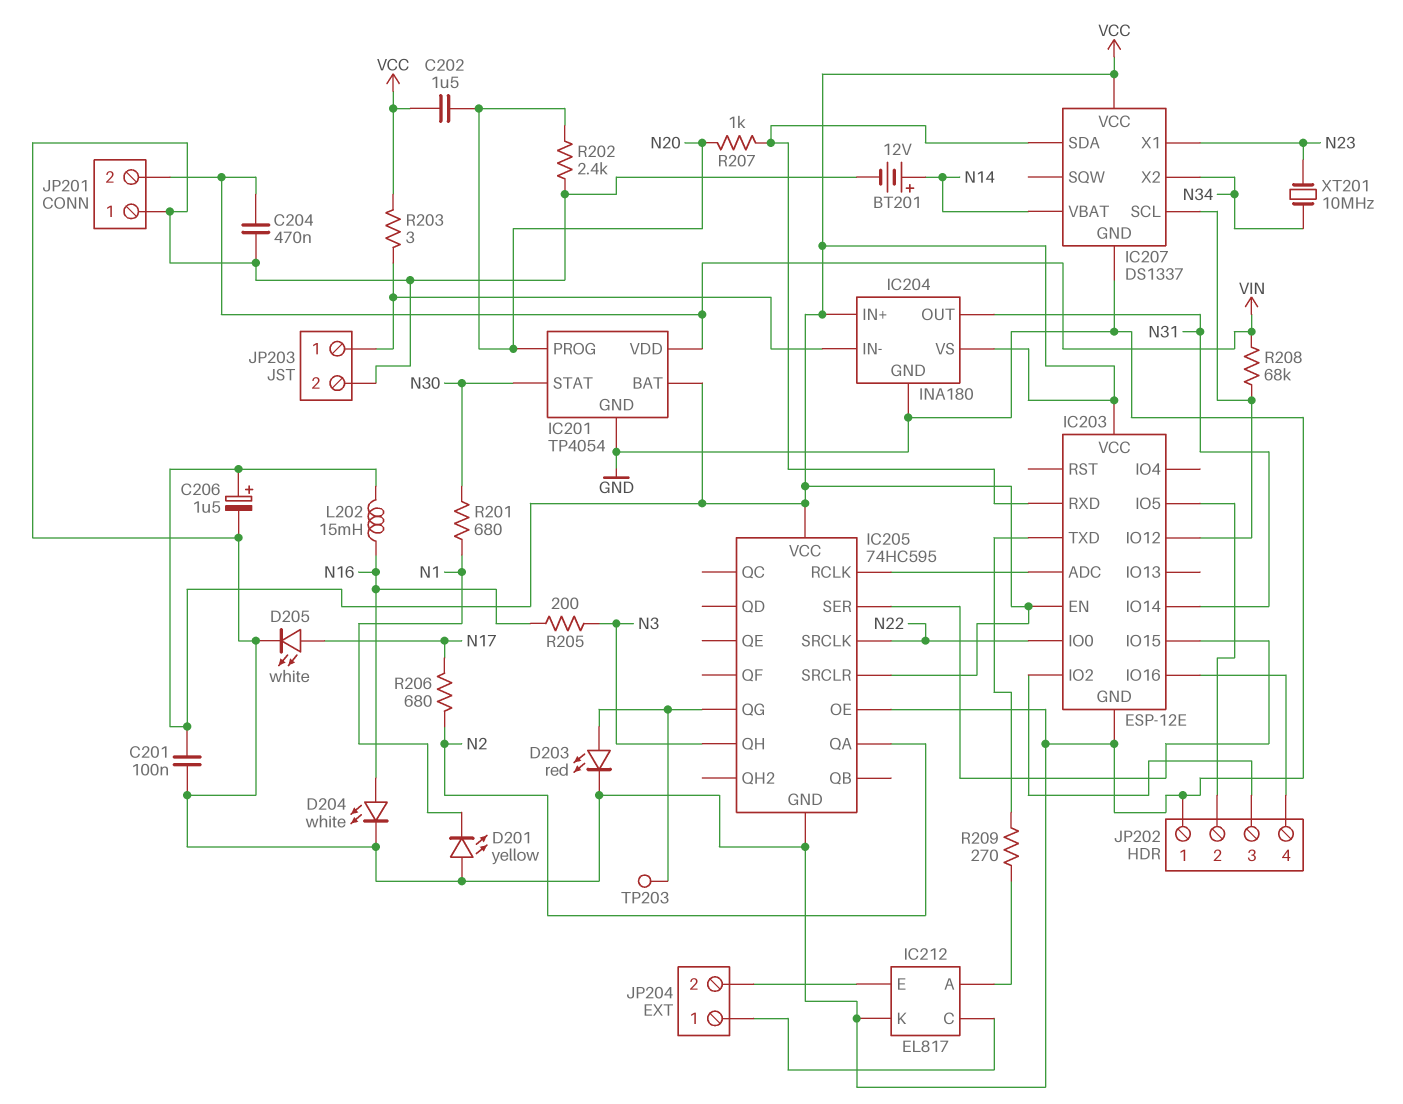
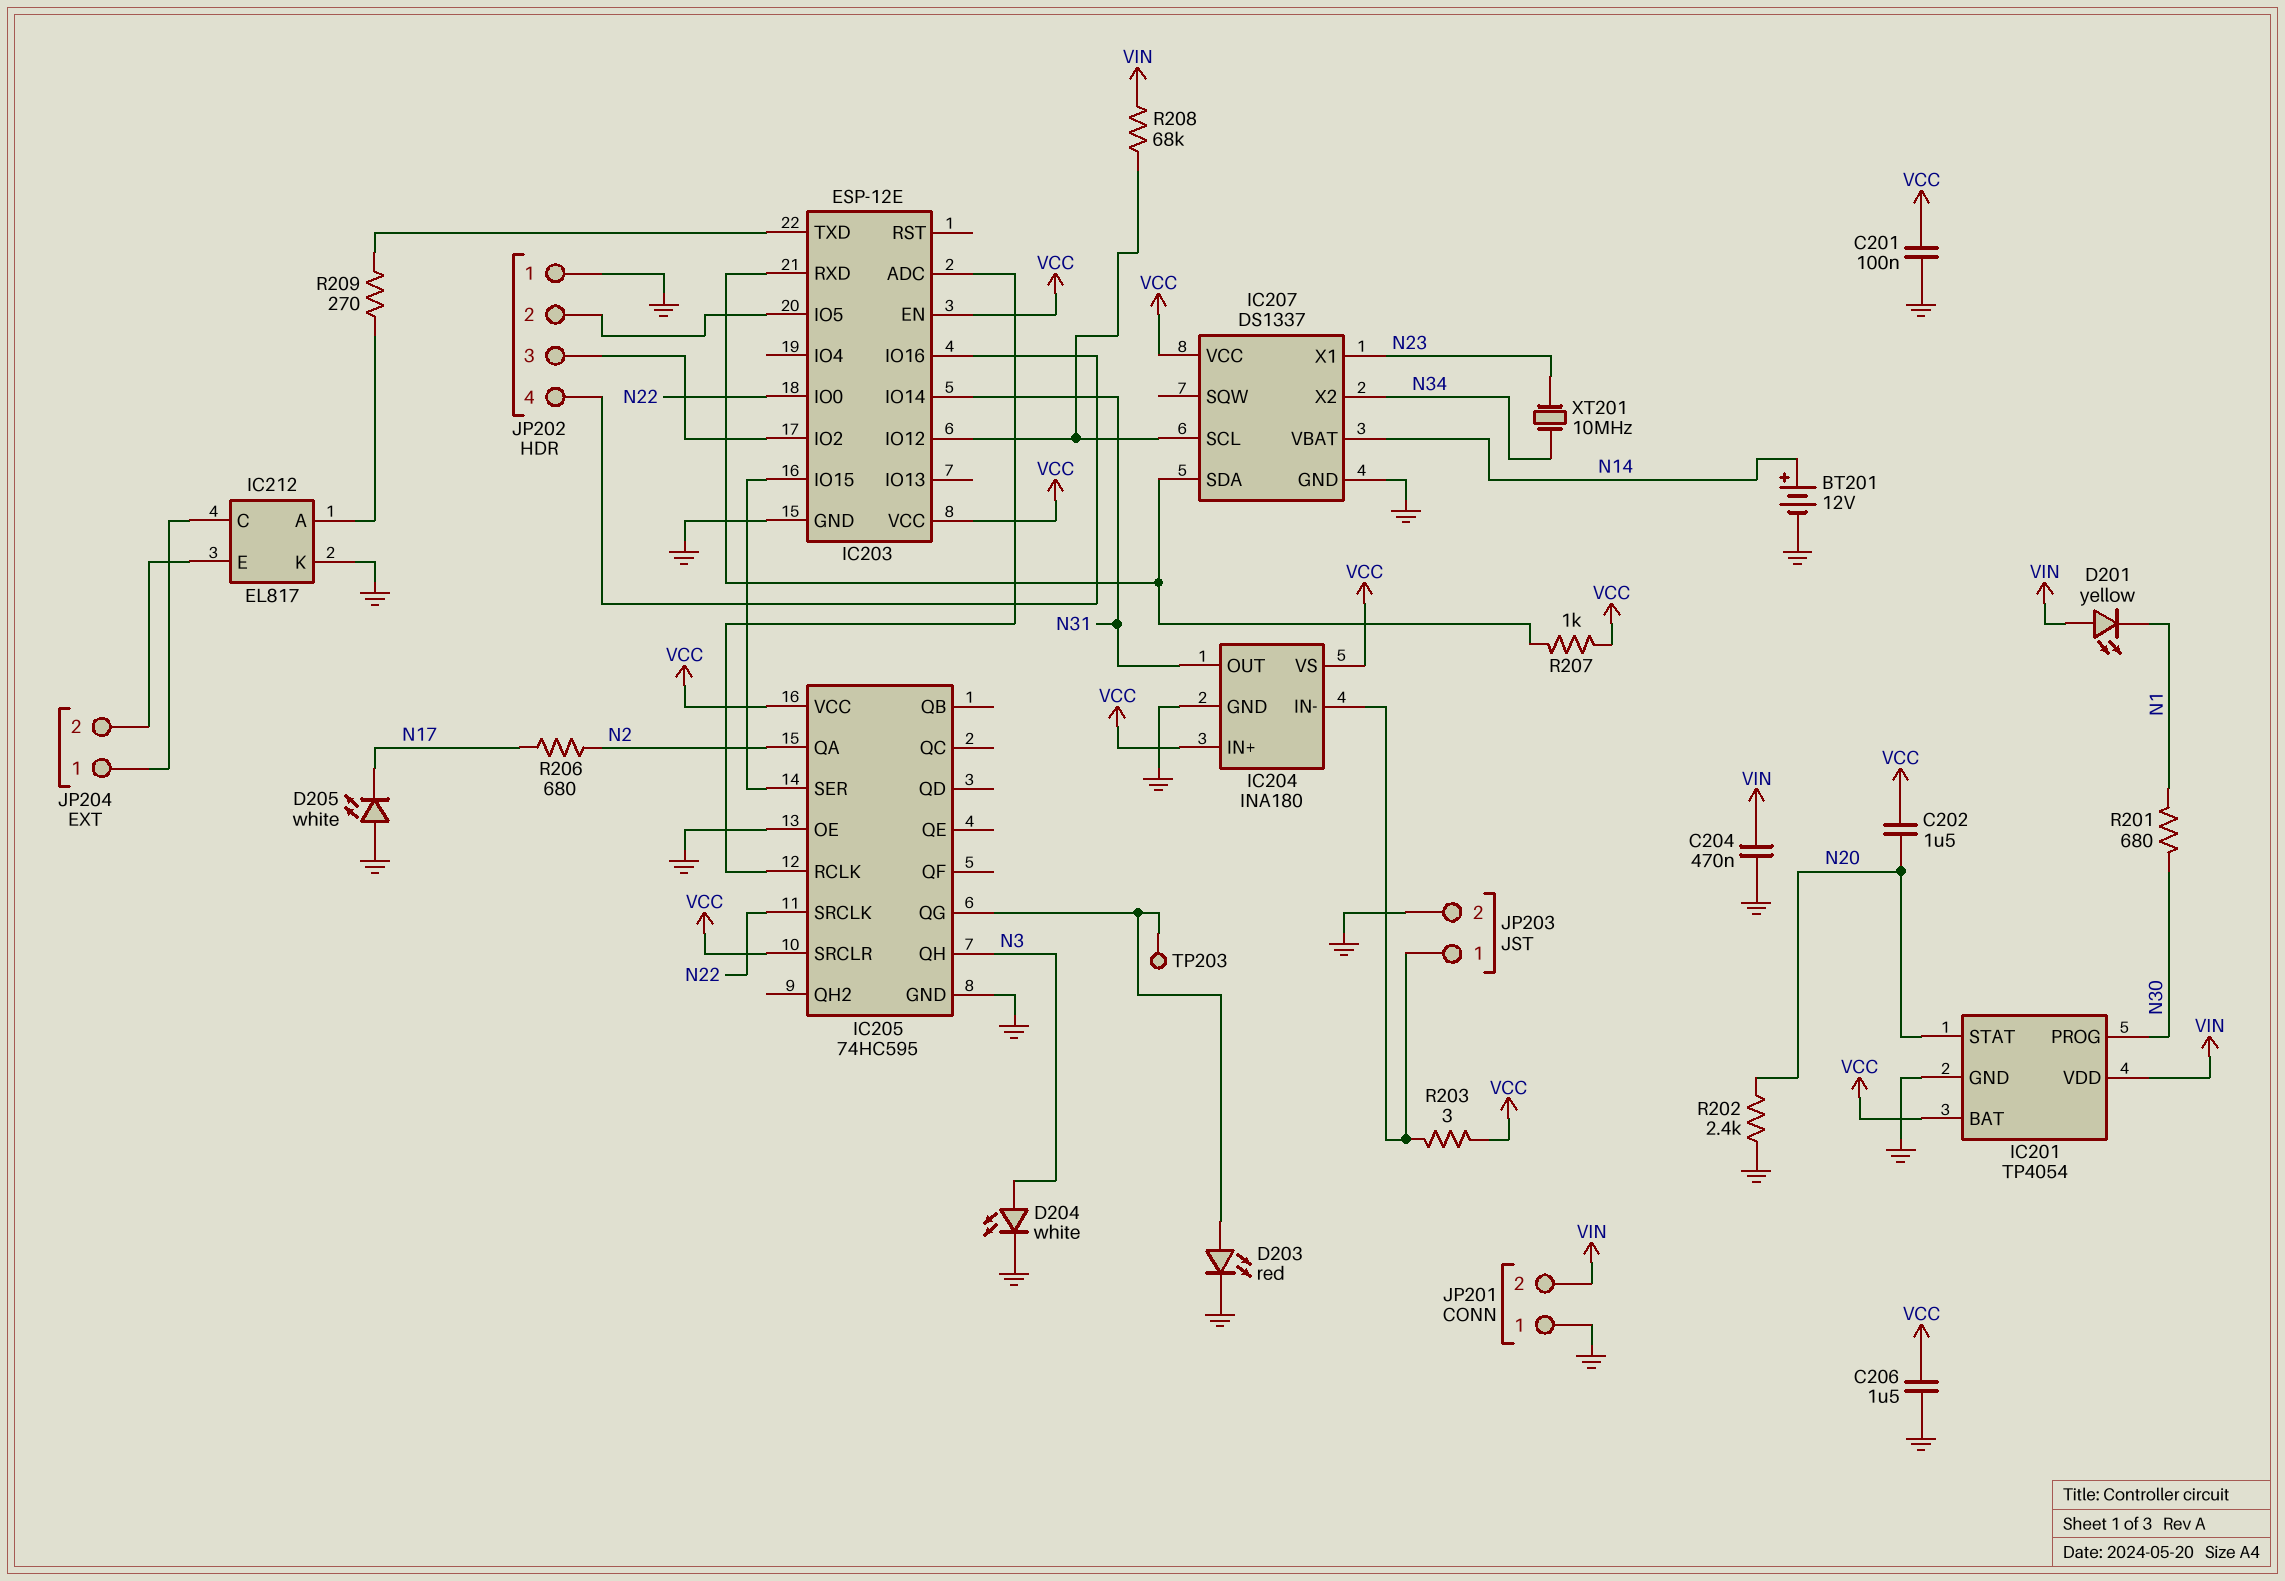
C206: 1.5uF (plus VCC, minus GND) -> 1.5uF (GND, VCC)
D201: LED yellow (A GND, K N1) -> LED yellow (A VIN, K N1)
D204: LED white (A N16, K GND) -> LED white (A N3, K GND)
D205: LED white (A N17, K GND) -> LED white (A GND, K N17)
IC201 pin PROG: N20 -> N30
IC201 pin STAT: N30 -> N20
L202: 15mH (N16, VCC) -> none
R205: 200 (N3, N16) -> none
R207: 1k (IC203/RXD, N20) -> 1k (IC203/RXD, VCC)

